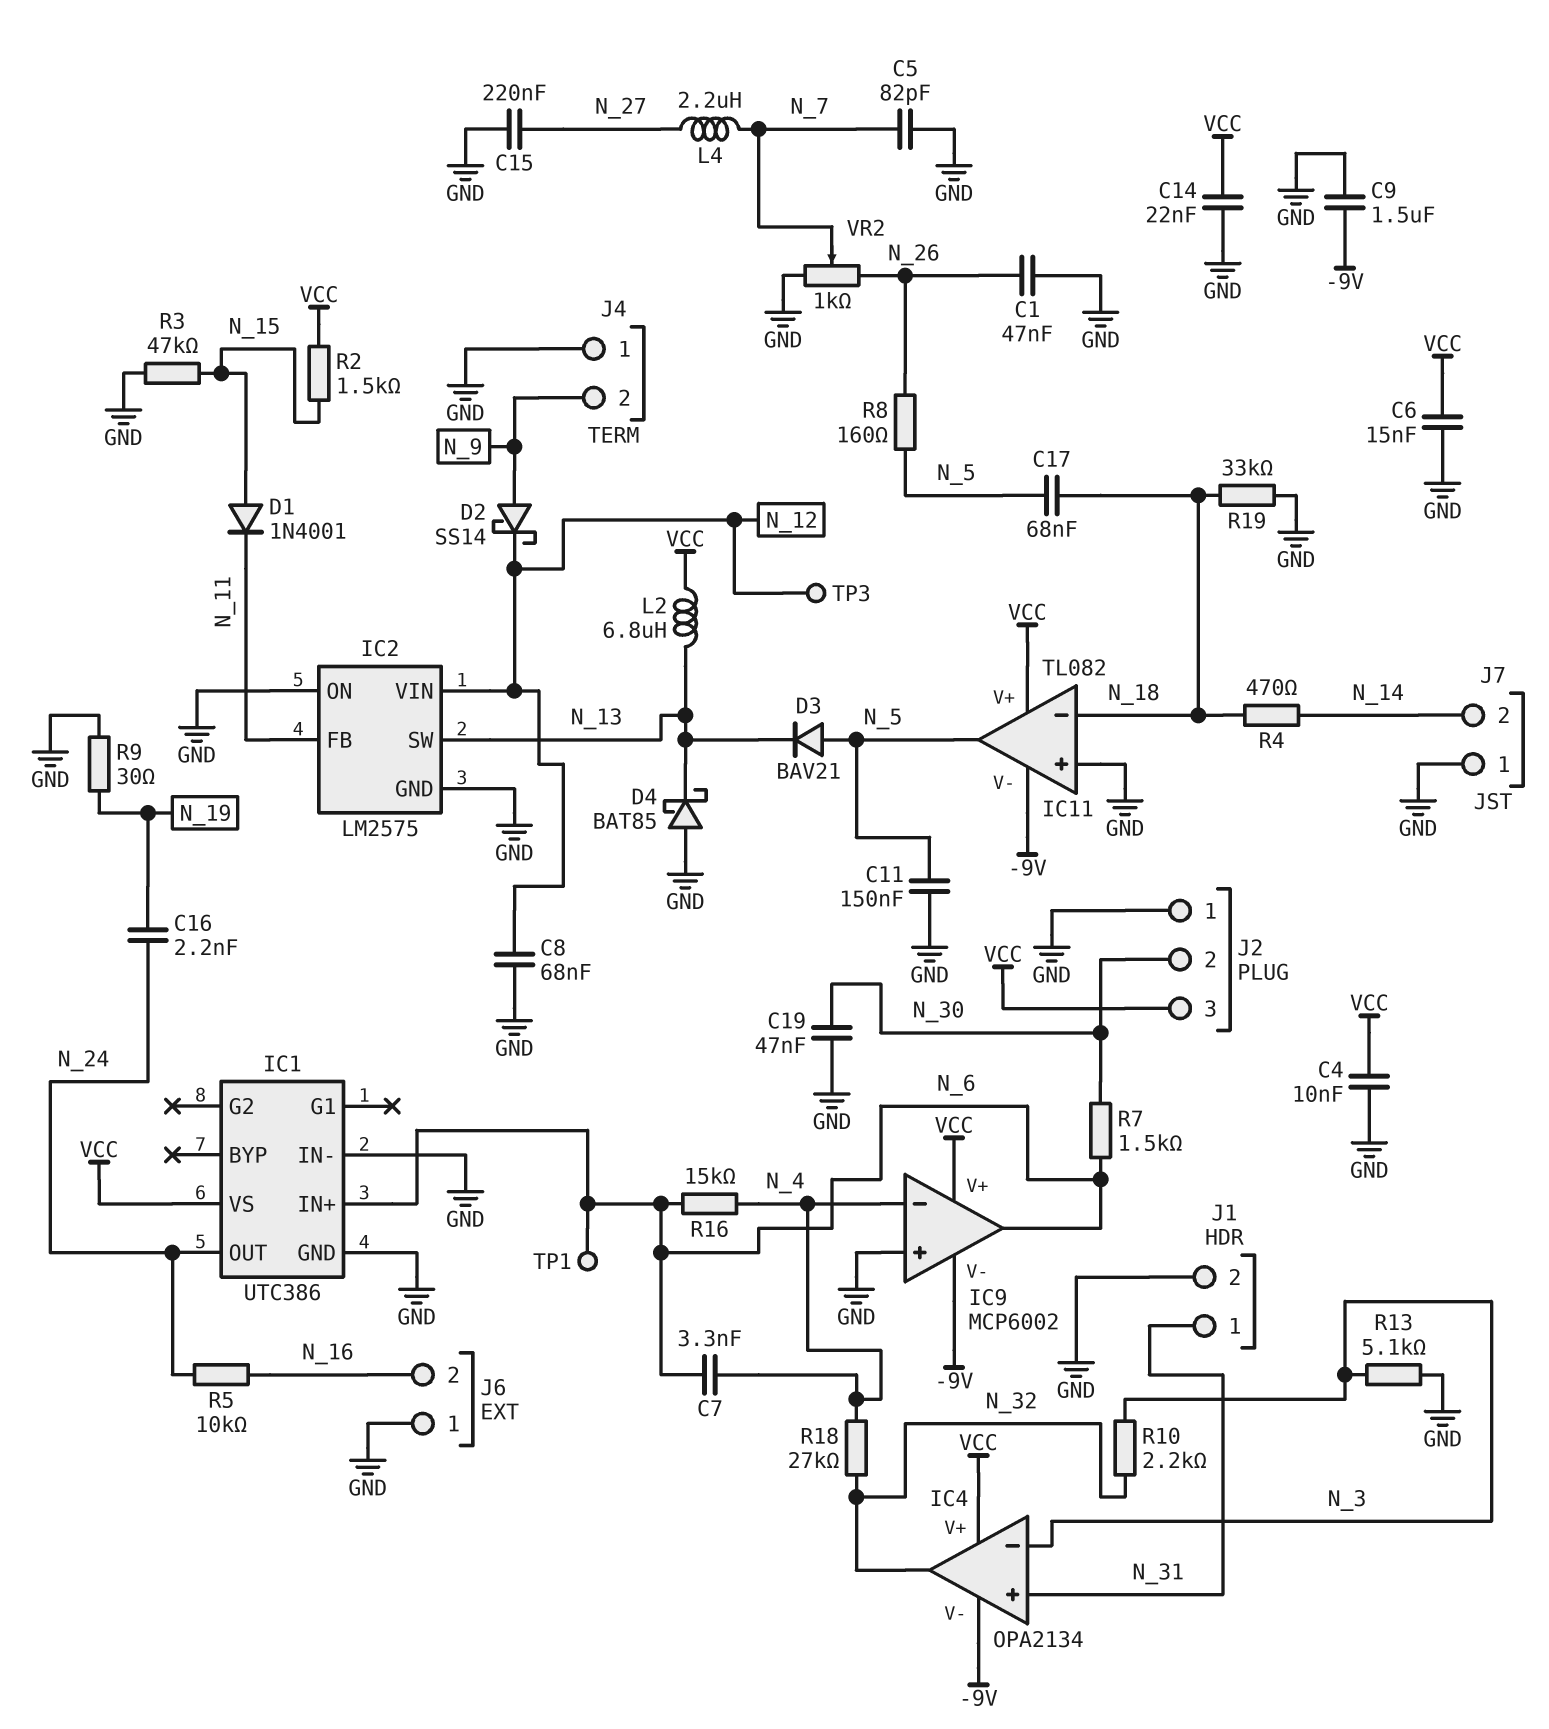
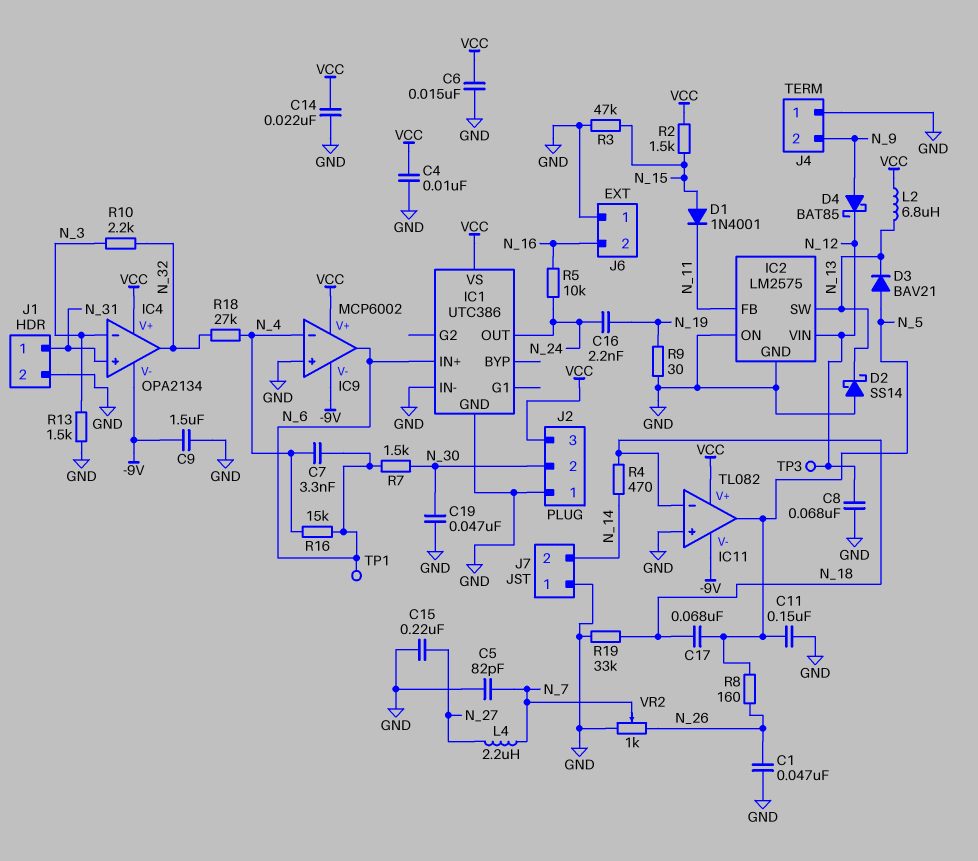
D2: schottky SS14 (A N_9, K N_12) -> schottky SS14 (A GND, K N_13)
D4: schottky BAT85 (A GND, K N_13) -> schottky BAT85 (A N_9, K N_12)
R13: 5.1k (GND, N_3) -> 1.5k (GND, N_3)

